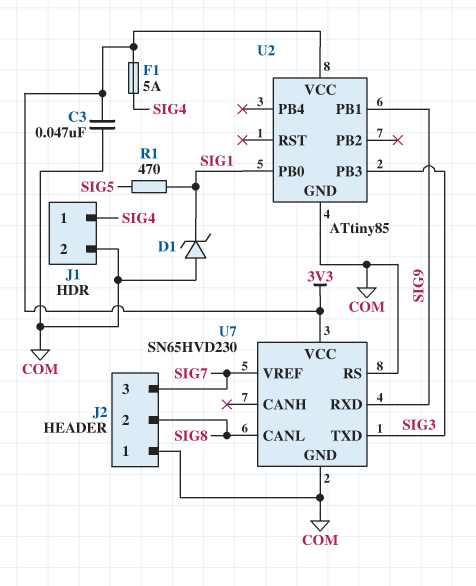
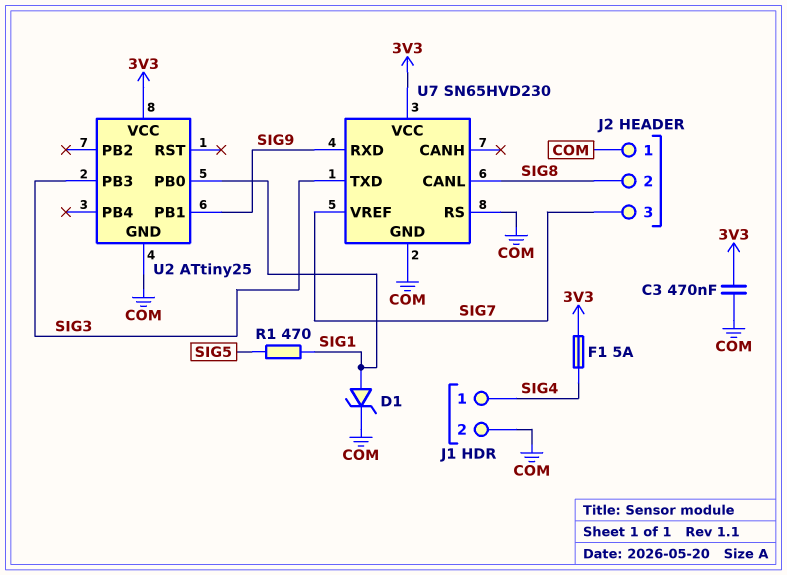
C3: 47nF (3V3, COM) -> 470nF (3V3, COM)
D1: zener (A COM, K SIG1) -> zener (A SIG1, K COM)
U2: ATtiny85 -> ATtiny25

